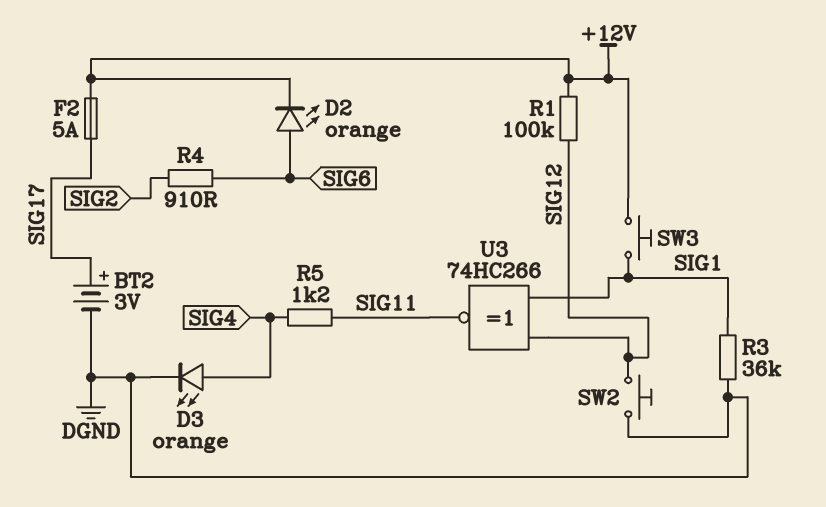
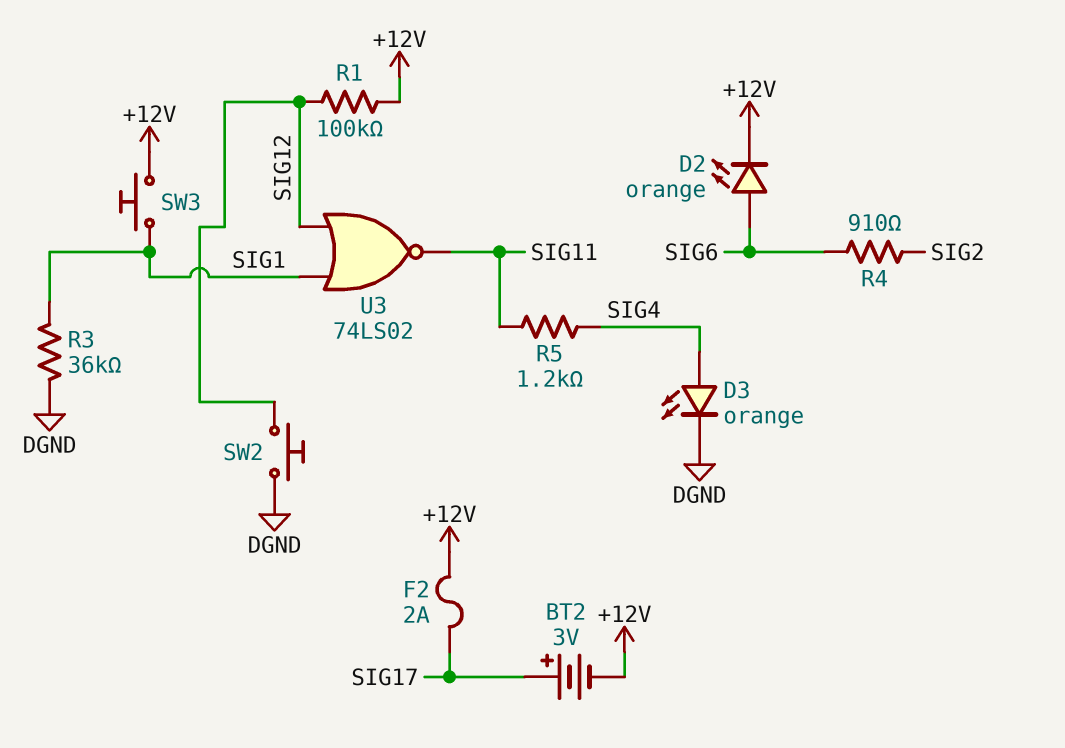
BT2: 3V (plus SIG17, minus DGND) -> 3V (plus SIG17, minus +12V)
F2: 5A (+12V, SIG17) -> 2A (+12V, SIG17)
U3: XNOR 74HC266 (in SIG1, in SIG12, out SIG11) -> NOR 74LS02 (in SIG1, in SIG12, out SIG11)

